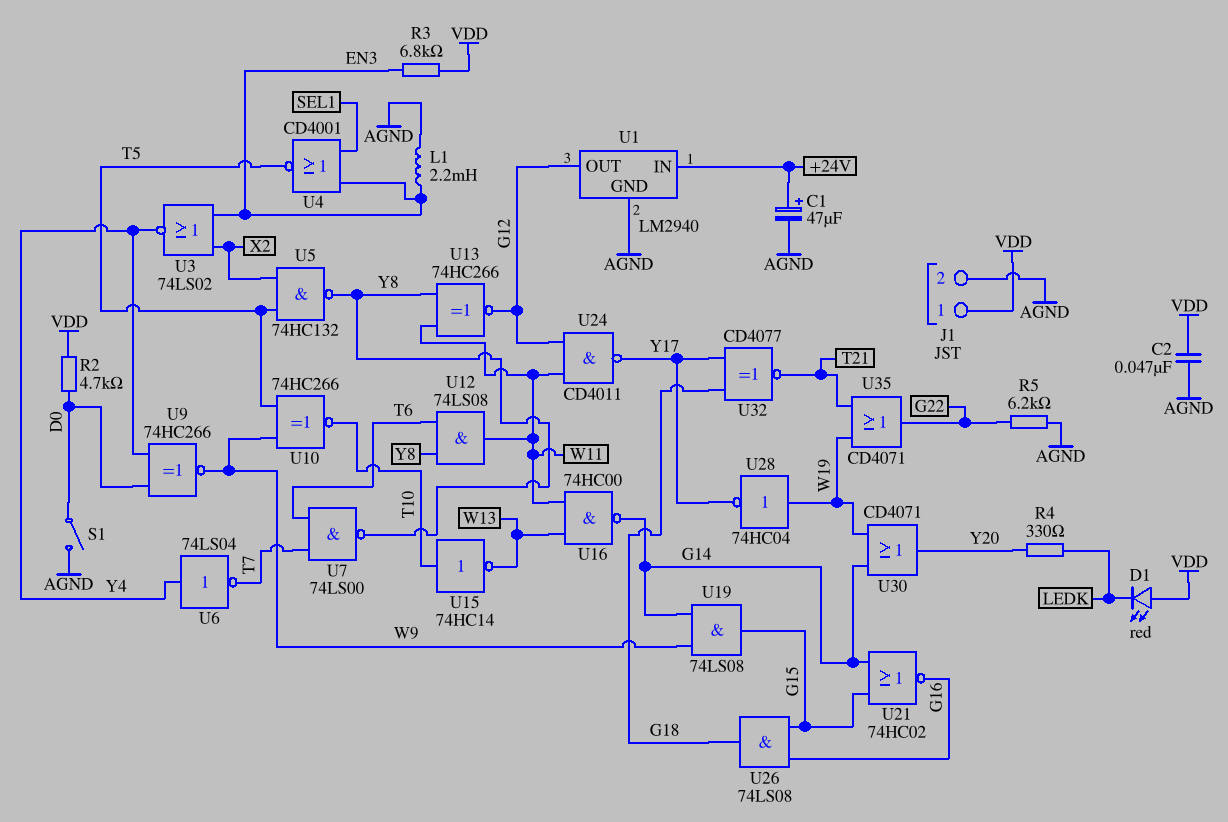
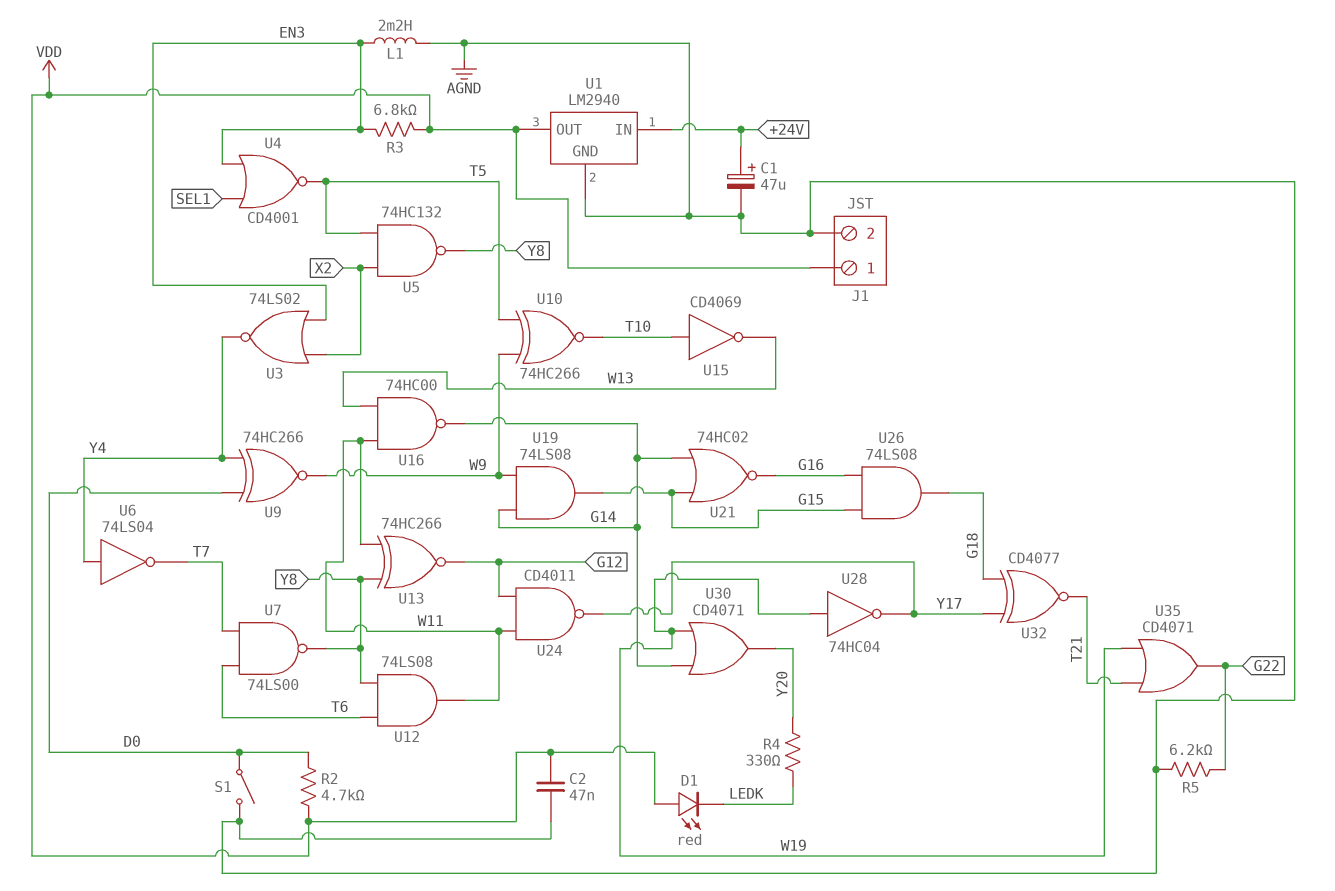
U1 pin OUT: G12 -> VDD
U15: NOT 74HC14 (in T10, out W13) -> NOT CD4069 (in T10, out W13)

